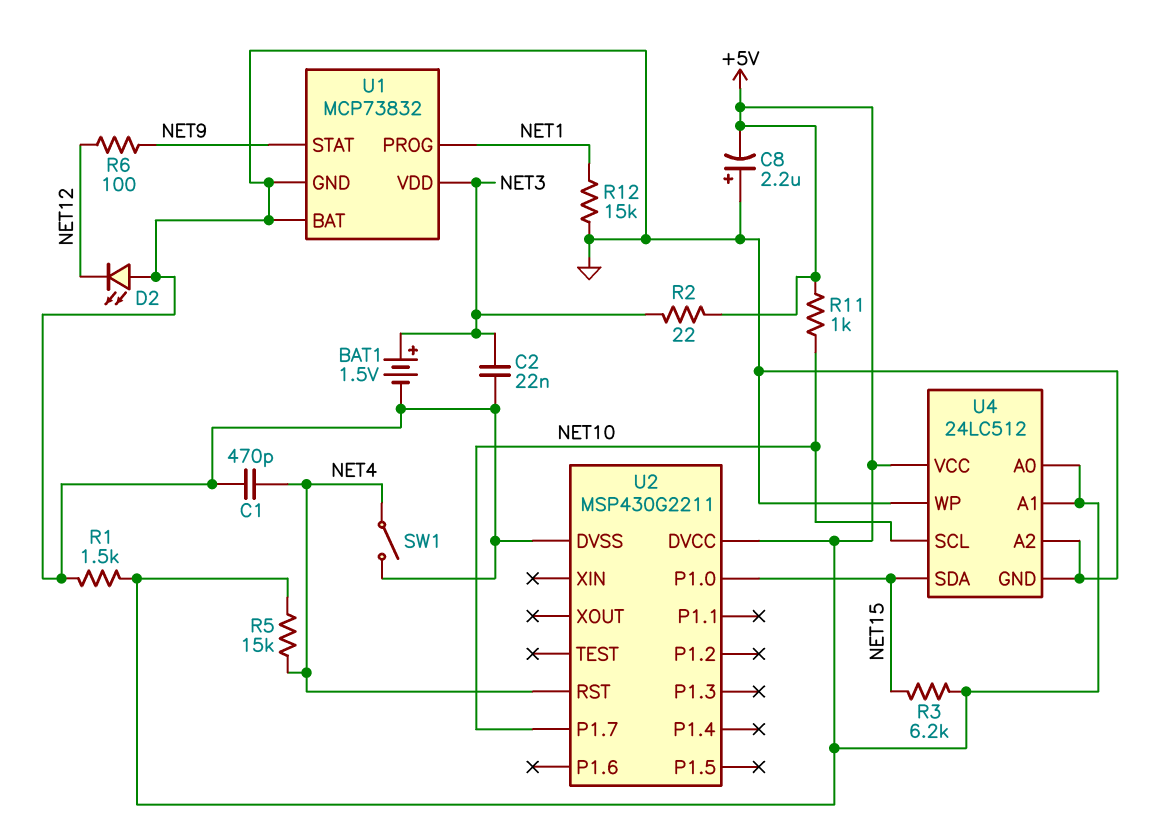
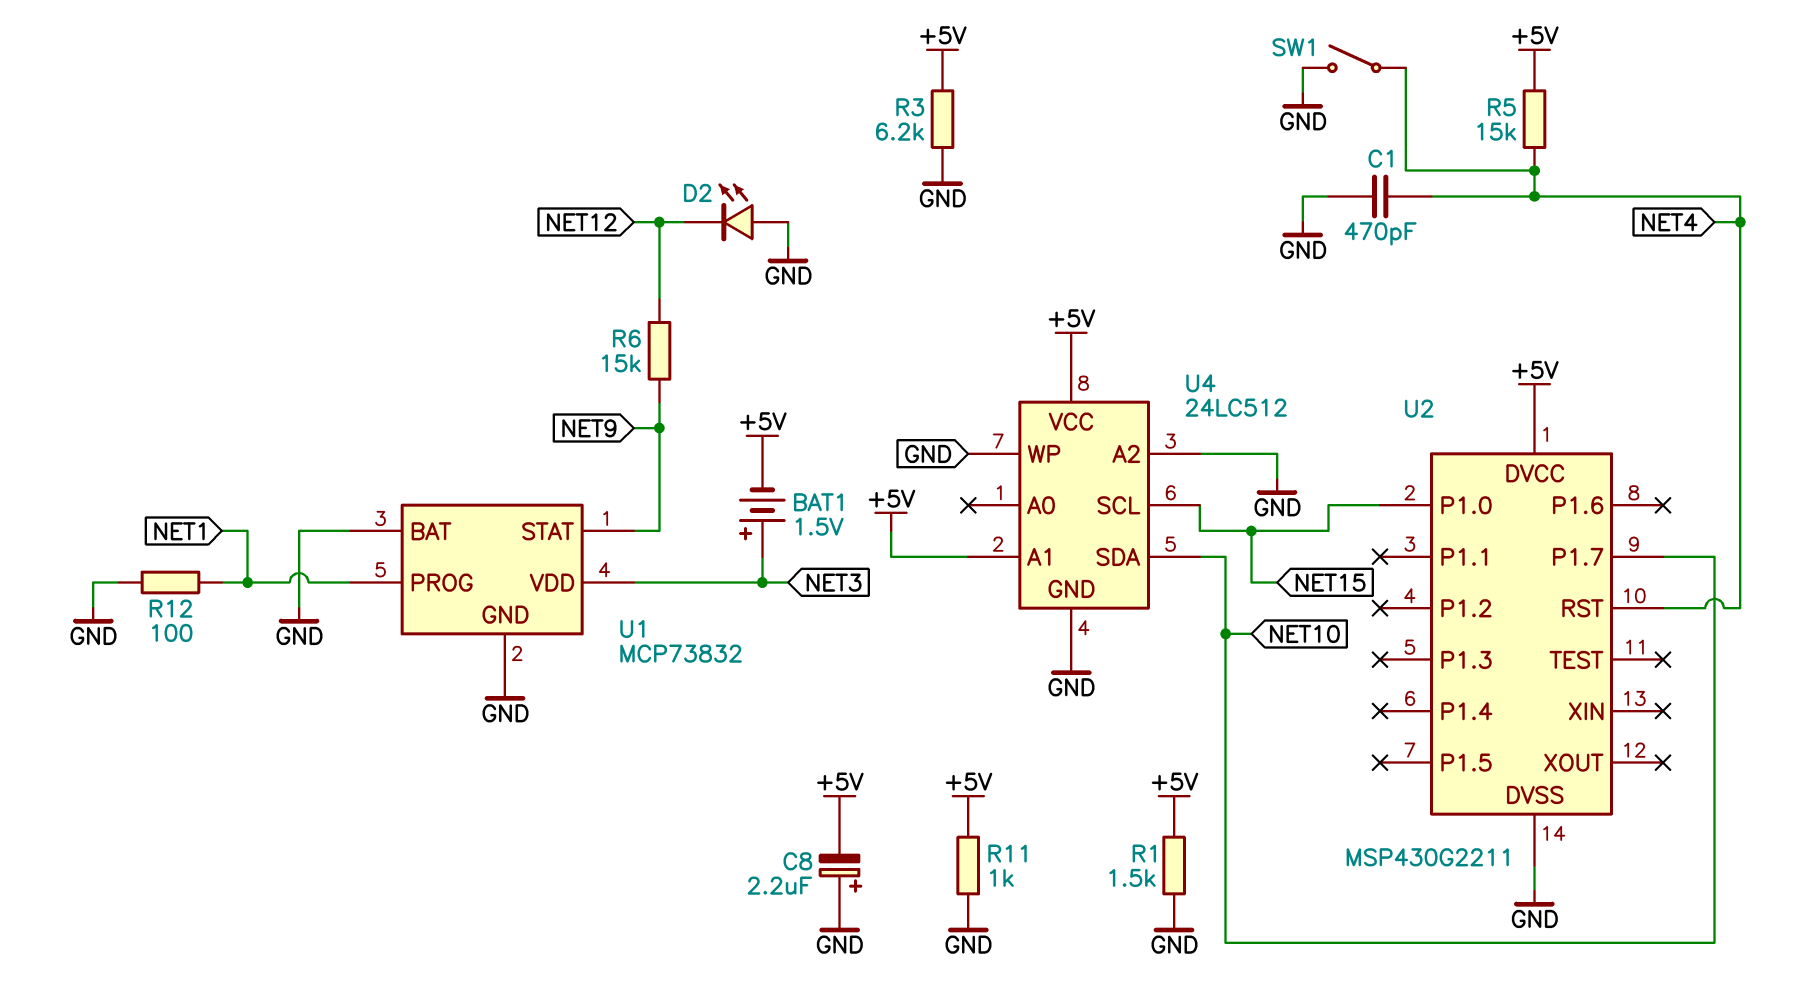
BAT1: 1.5V (plus NET3, minus GND) -> 1.5V (plus NET3, minus +5V)
C2: 22nF (GND, NET3) -> none
R2: 22 (+5V, NET3) -> none
R3: 6.2k (+5V, NET15) -> 6.2k (+5V, GND)
R6: 100 (NET9, NET12) -> 15k (NET9, NET12)
R11: 1k (+5V, NET10) -> 1k (+5V, GND)
R12: 15k (GND, NET1) -> 100 (GND, NET1)
U4 pin A0: +5V -> none
U4 pin SCL: NET10 -> NET15
U4 pin SDA: NET15 -> NET10

